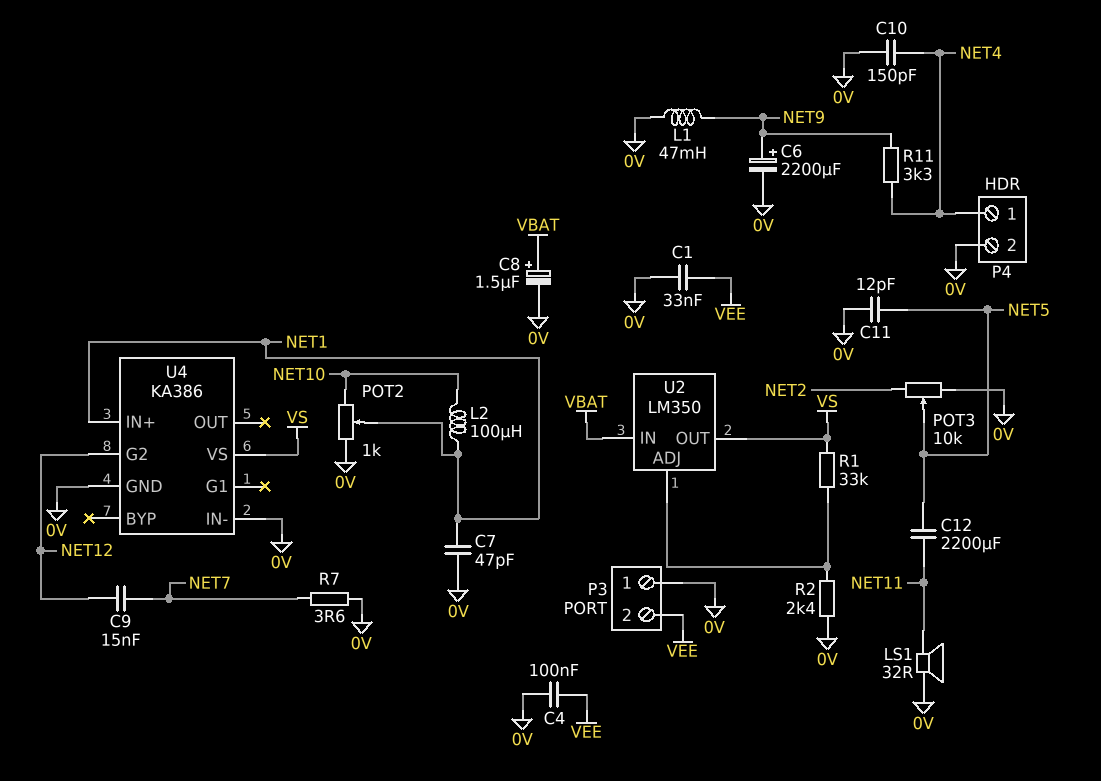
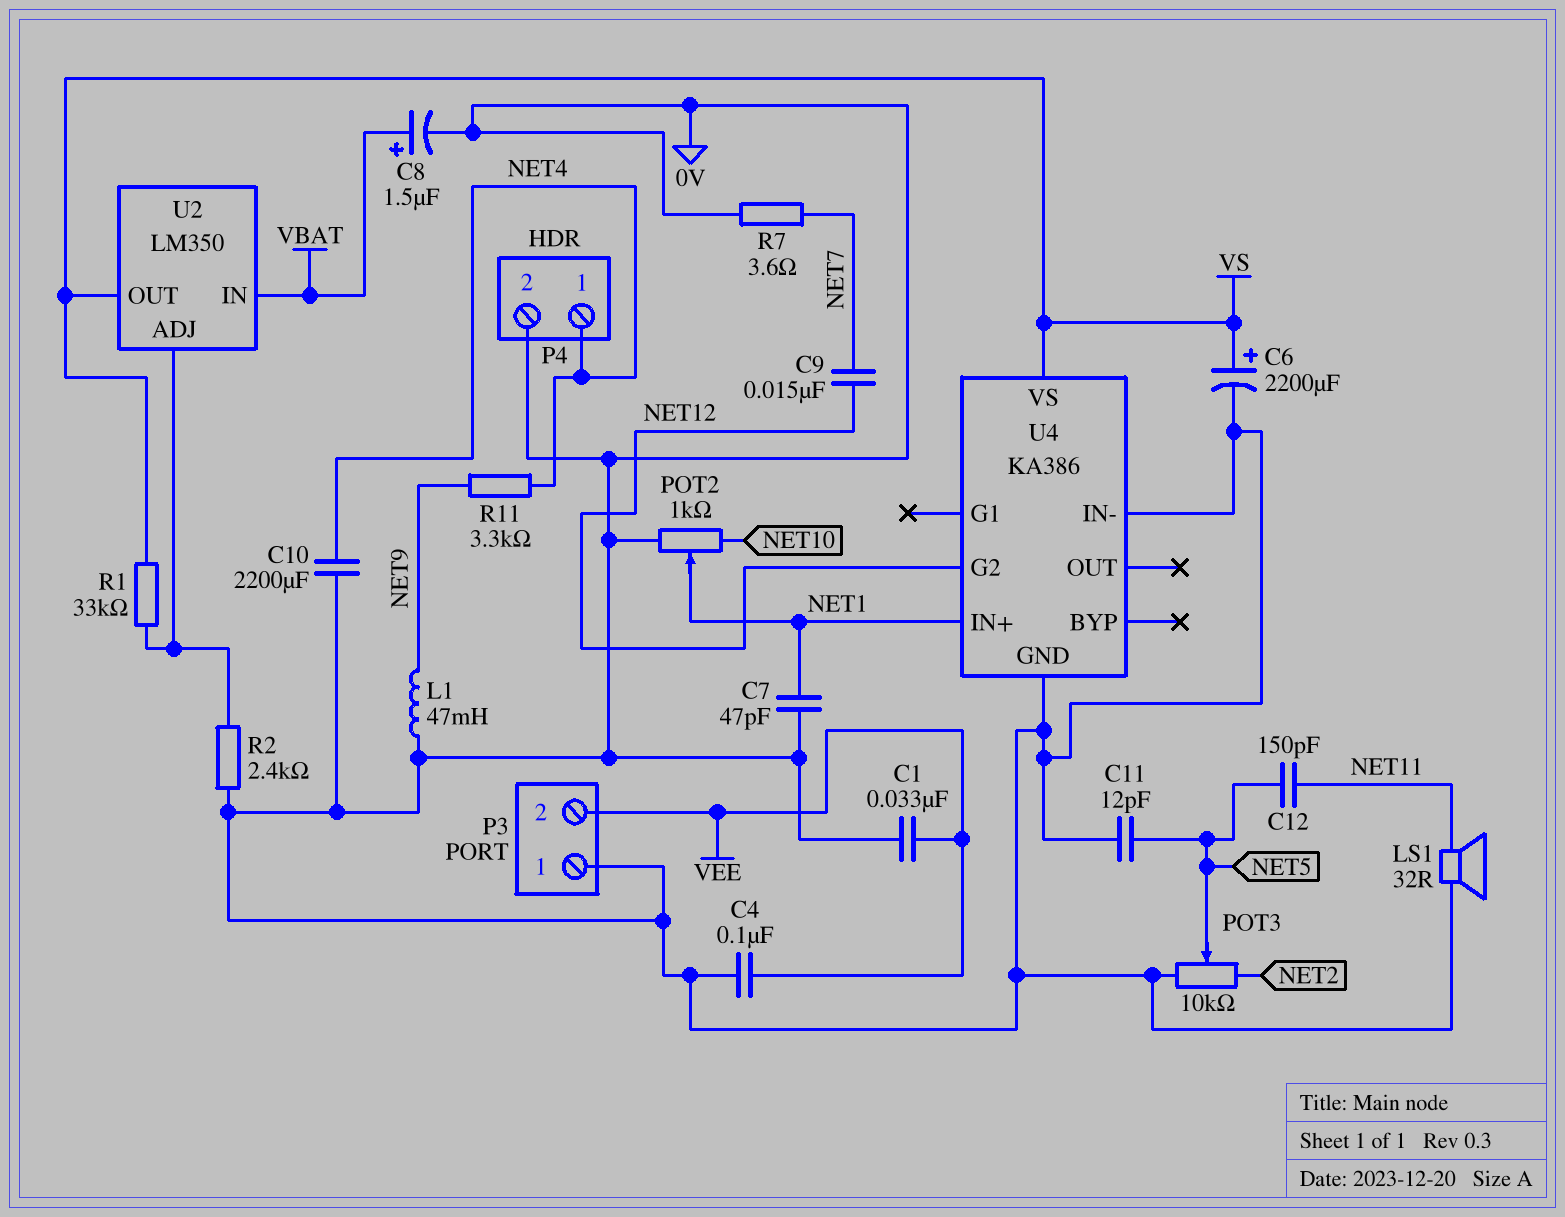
C6: 2200uF (plus NET9, minus 0V) -> 2200uF (plus VS, minus 0V)
C10: 150pF (0V, NET4) -> 2200uF (0V, NET4)
C12: 2200uF (NET5, NET11) -> 150pF (NET5, NET11)
L2: 100uH (NET1, NET10) -> none

